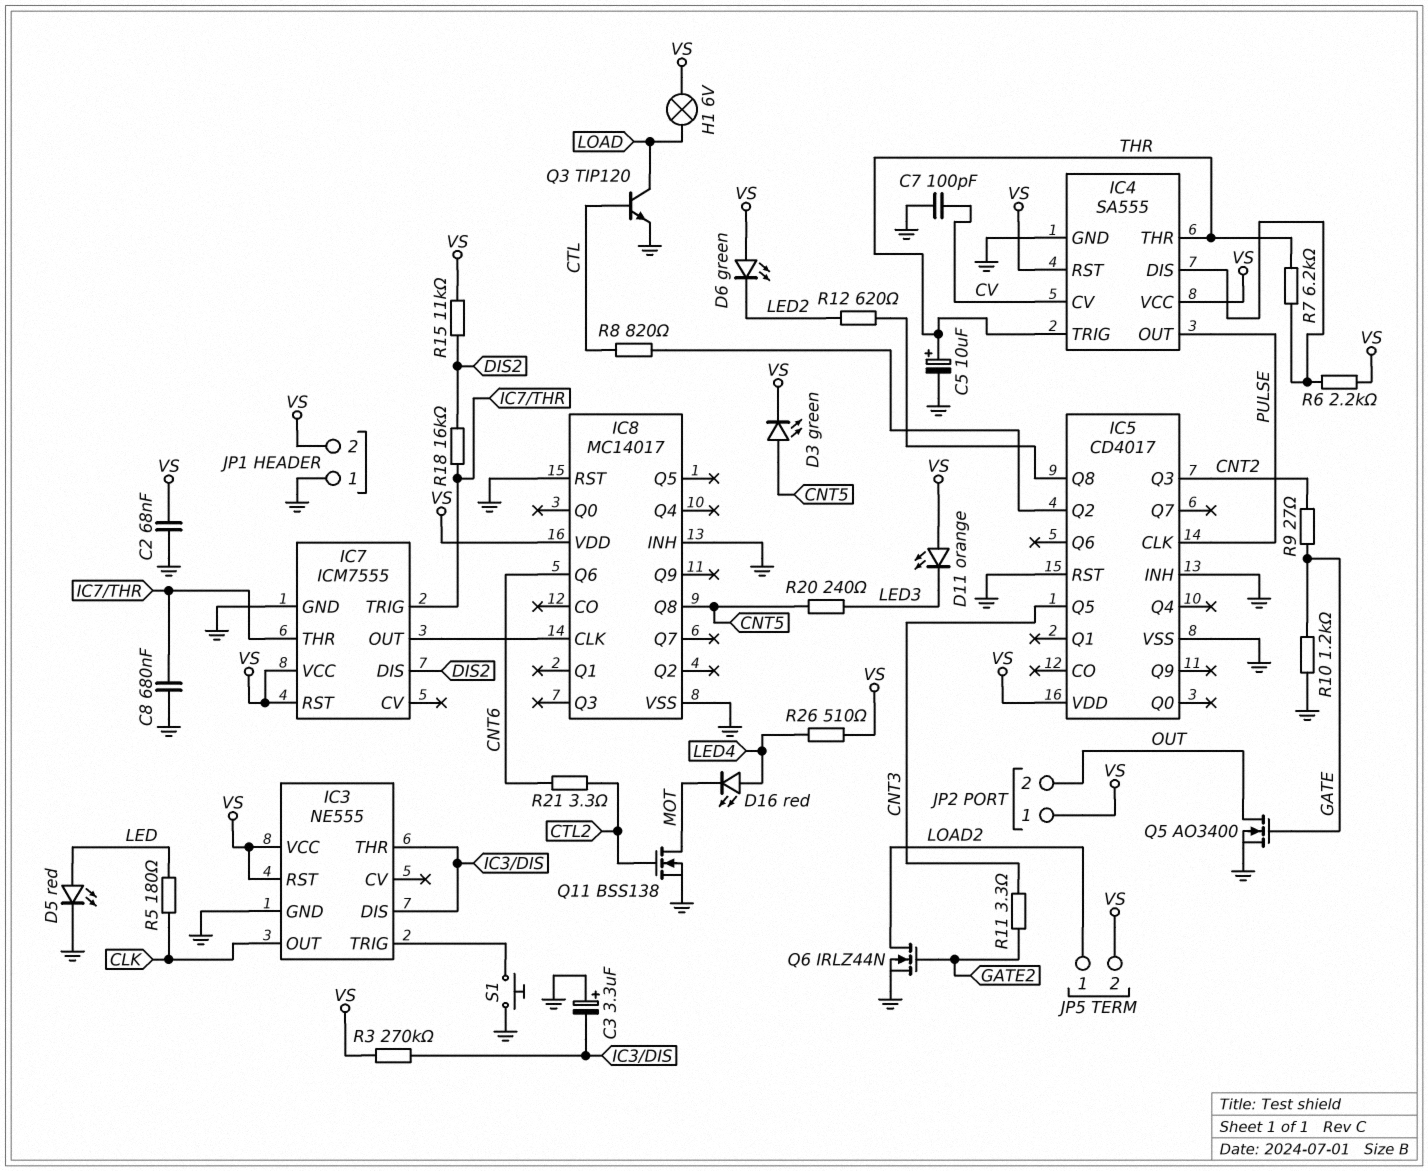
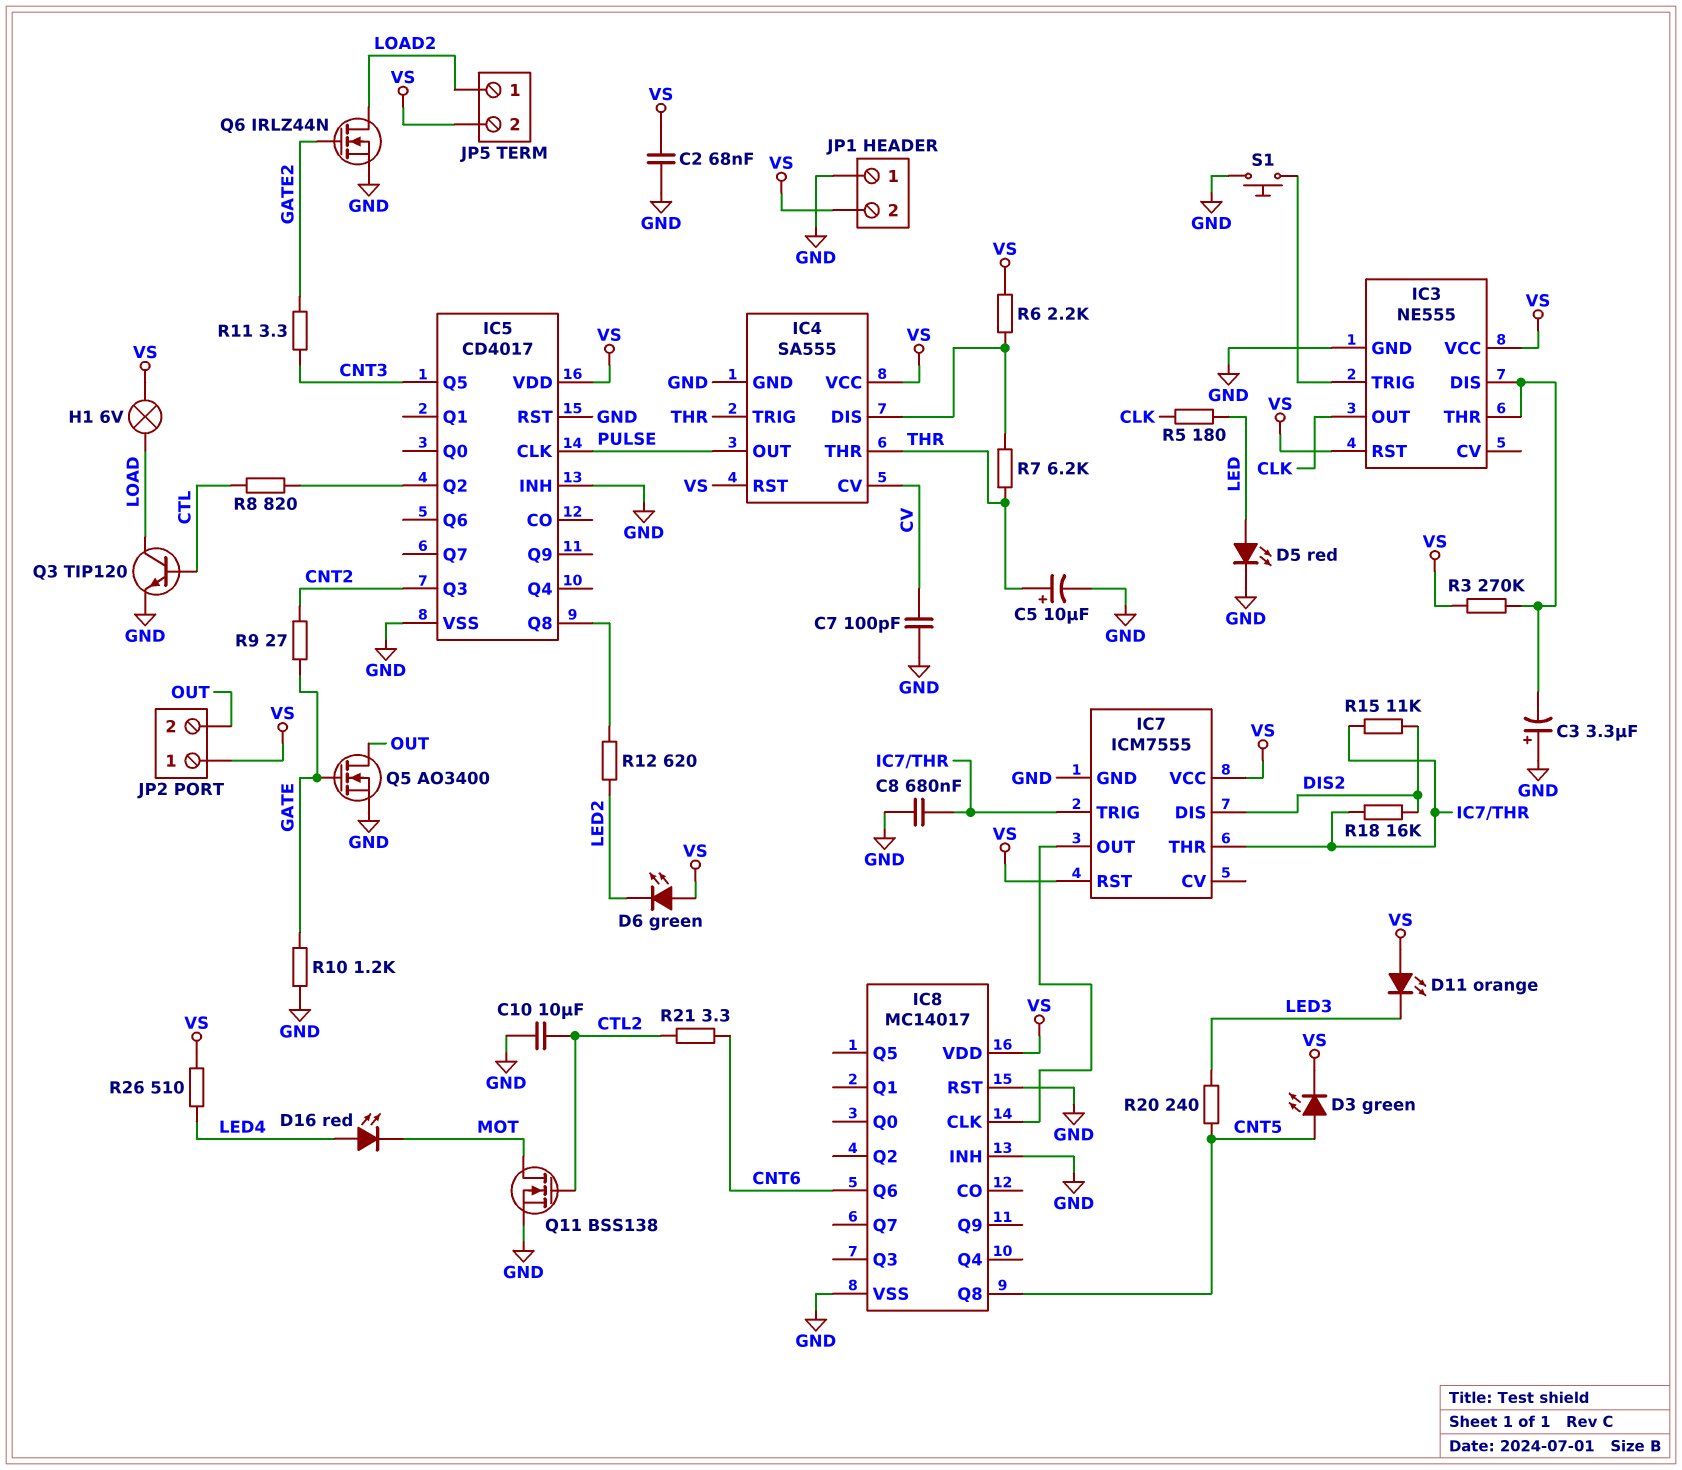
C10: none -> 10uF (CTL2, GND)
R15: 11k (DIS2, VS) -> 11k (DIS2, IC7/THR)

